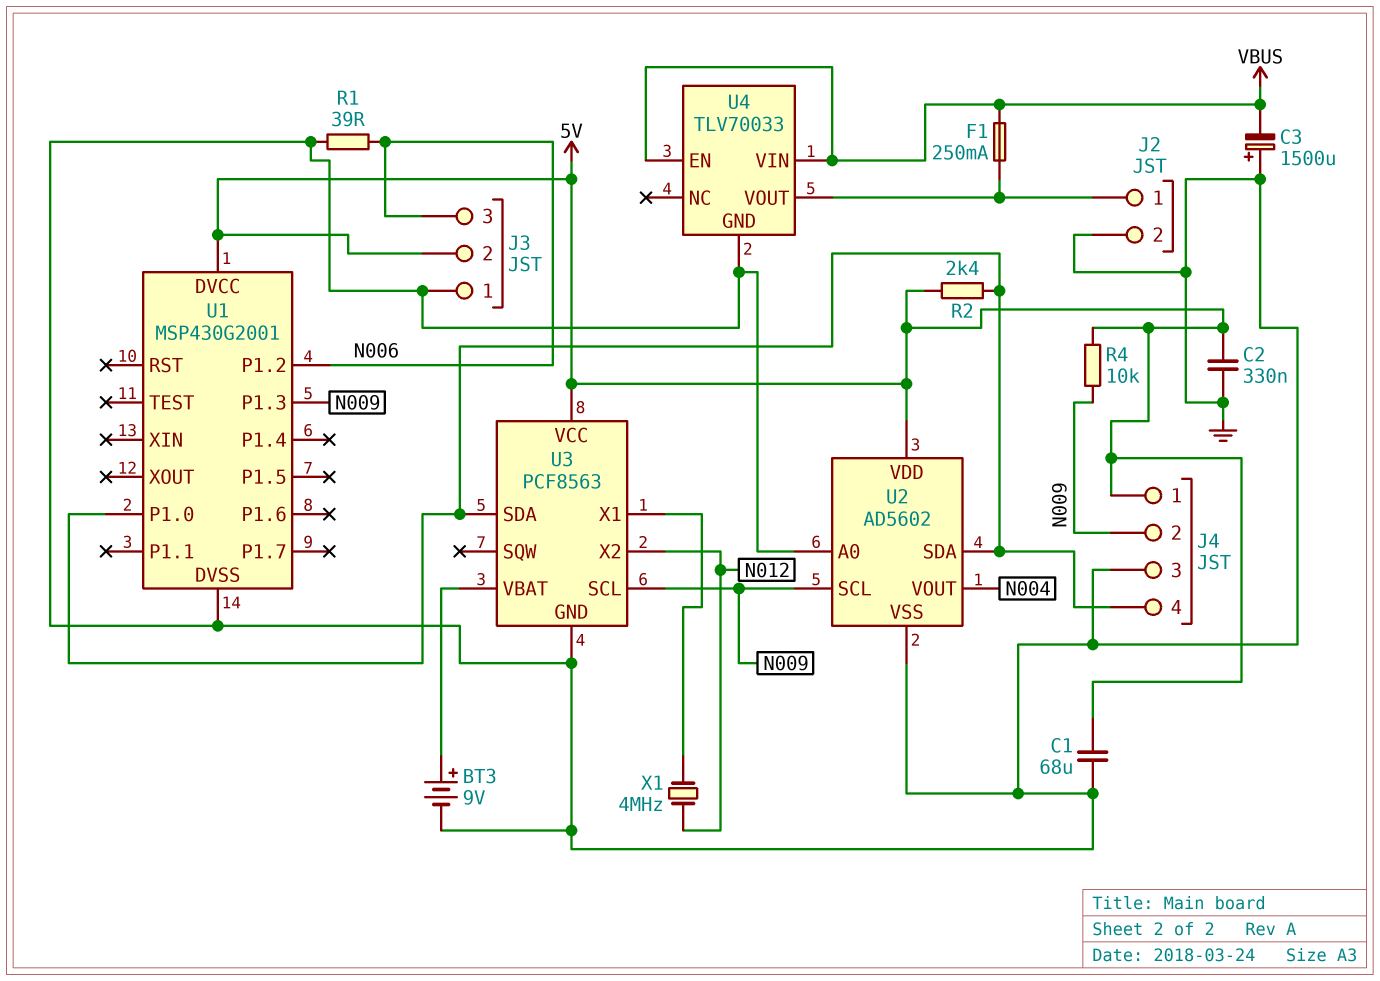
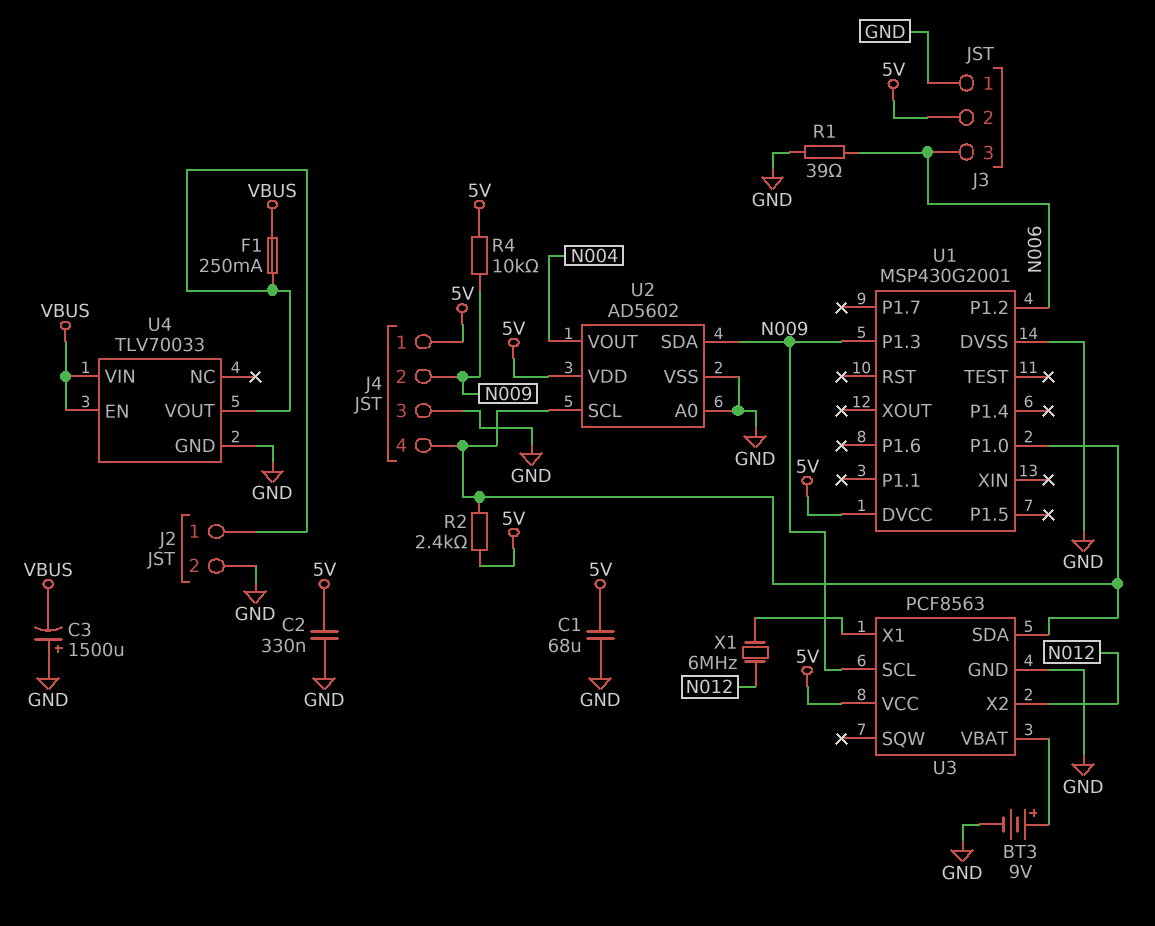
U2 pin SCL: N009 -> J4/4
U2 pin SDA: J4/4 -> N009
X1: 4MHz (N012, U3/X1) -> 6MHz (N012, U3/X1)

